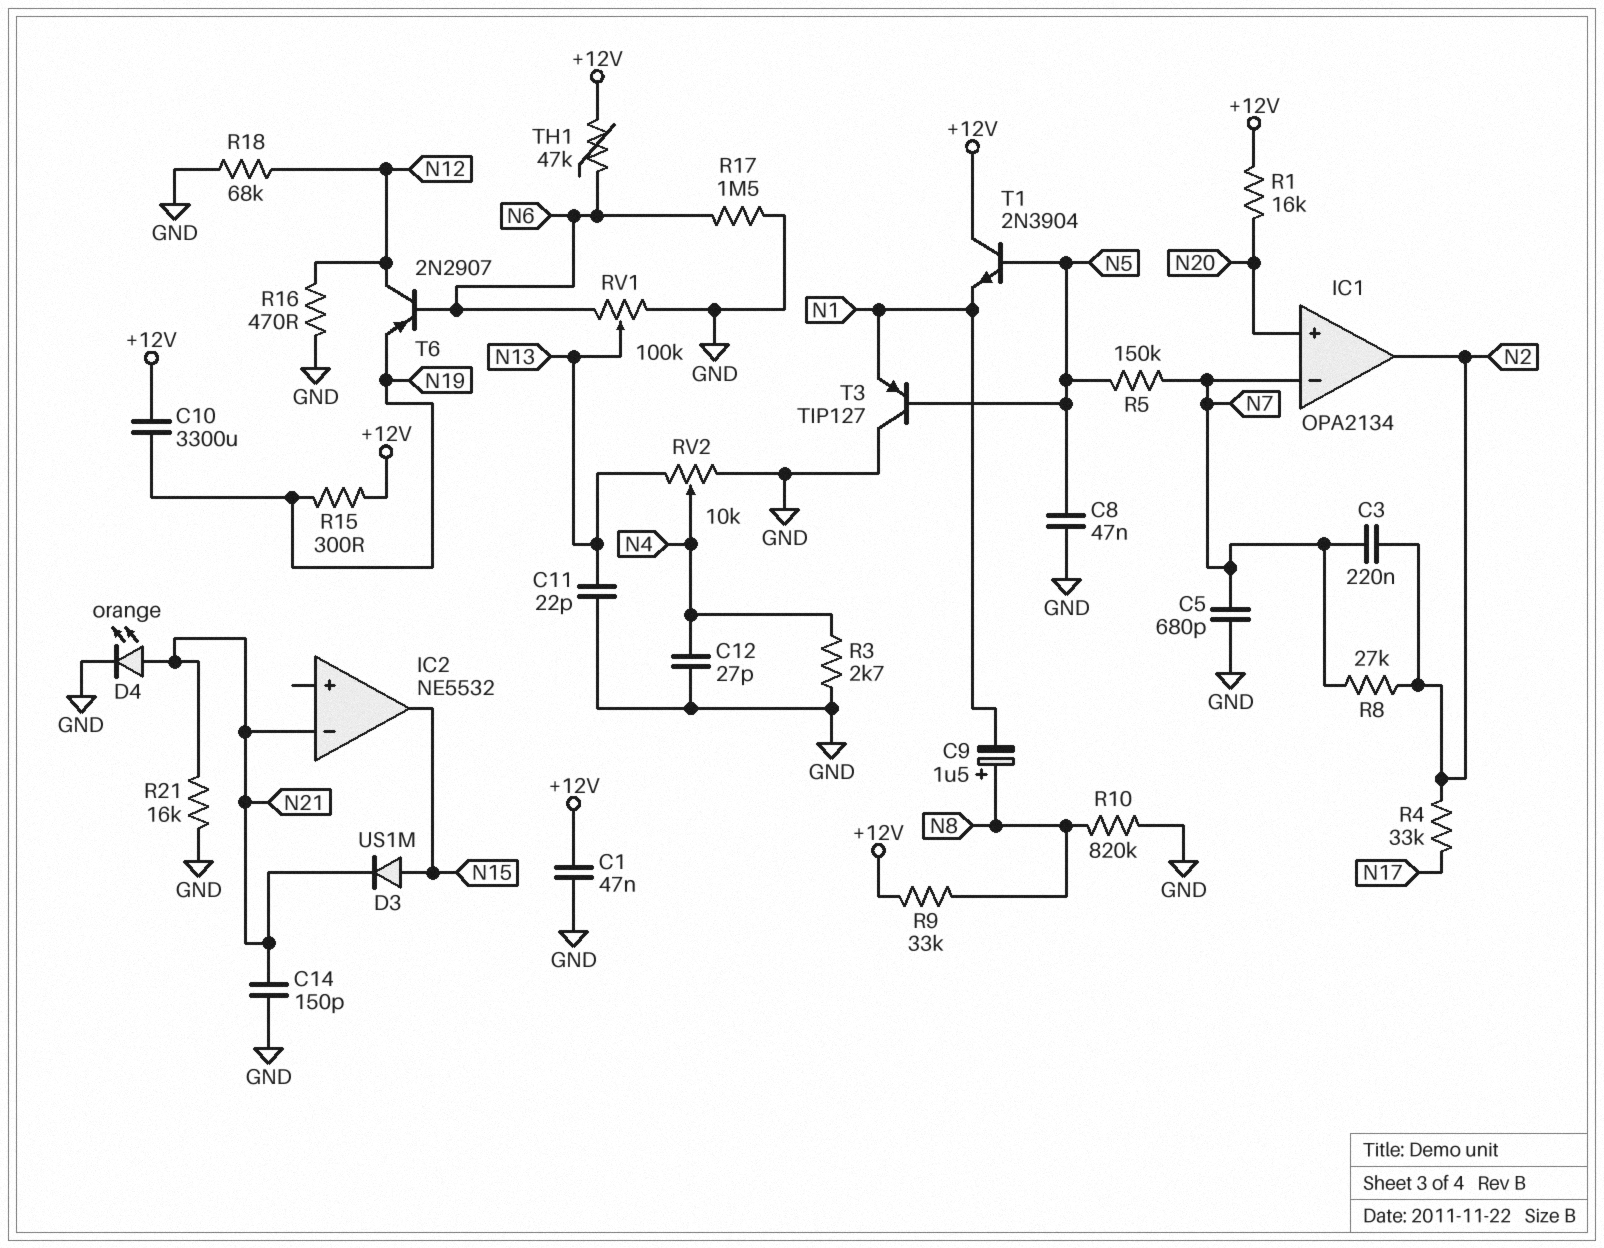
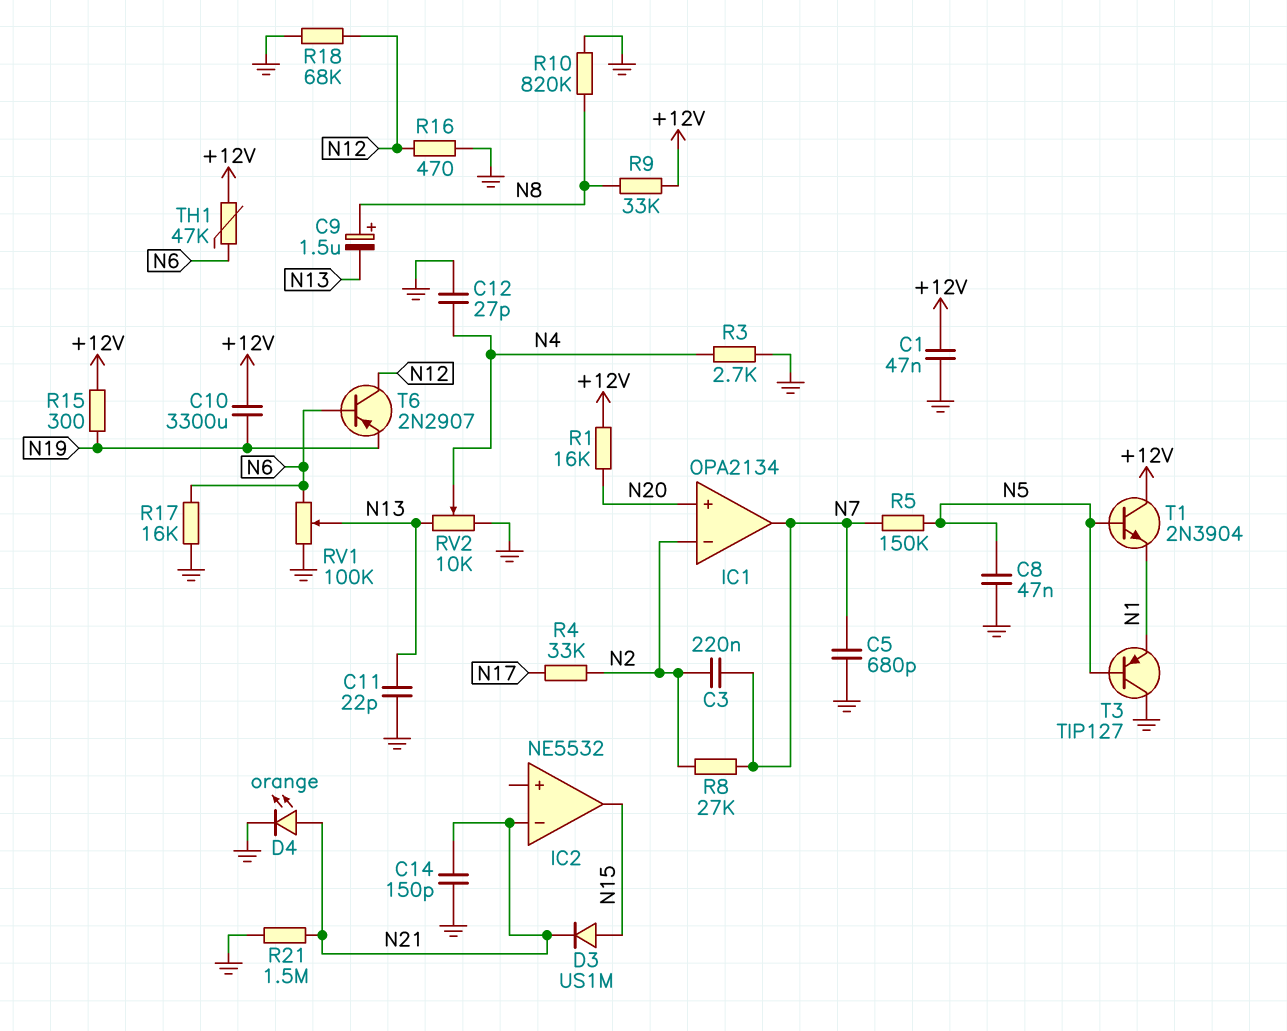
C9: 1.5uF (plus N8, minus N1) -> 1.5uF (plus N8, minus N13)
IC1 pin in-: N7 -> N2
IC1 pin out: N2 -> N7
R17: 1.5M (GND, N6) -> 16k (GND, N6)
R21: 16k (GND, N21) -> 1.5M (GND, N21)

